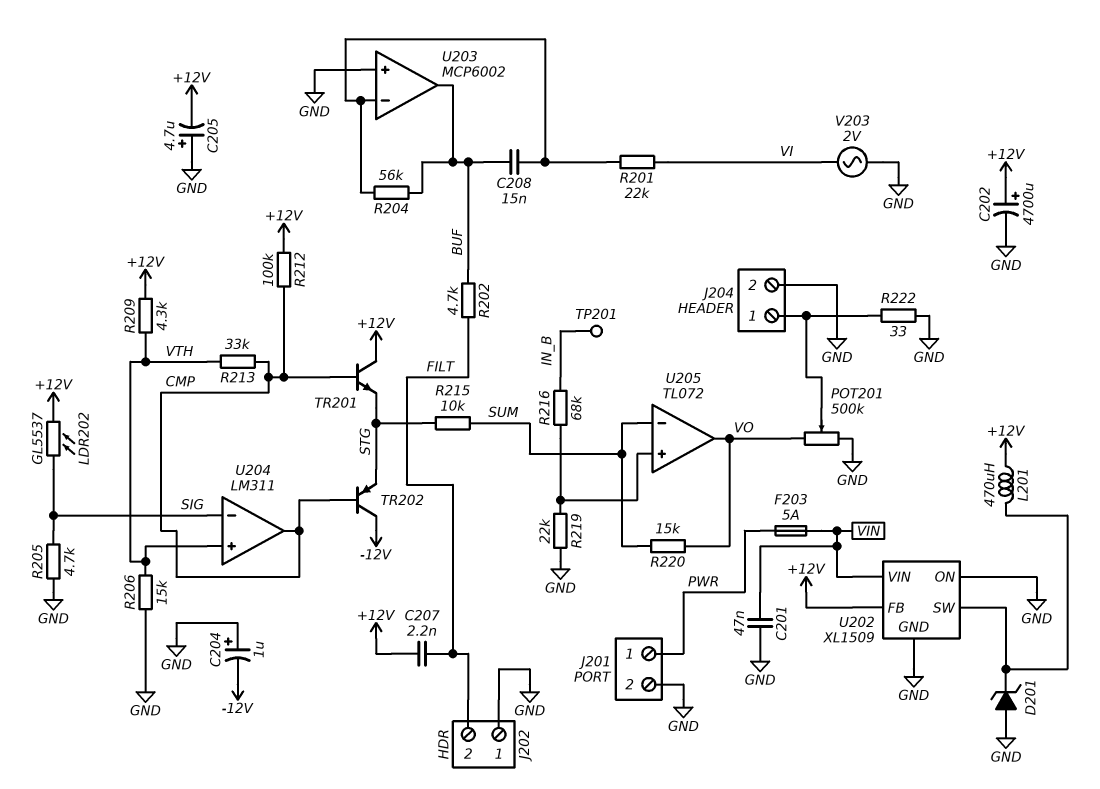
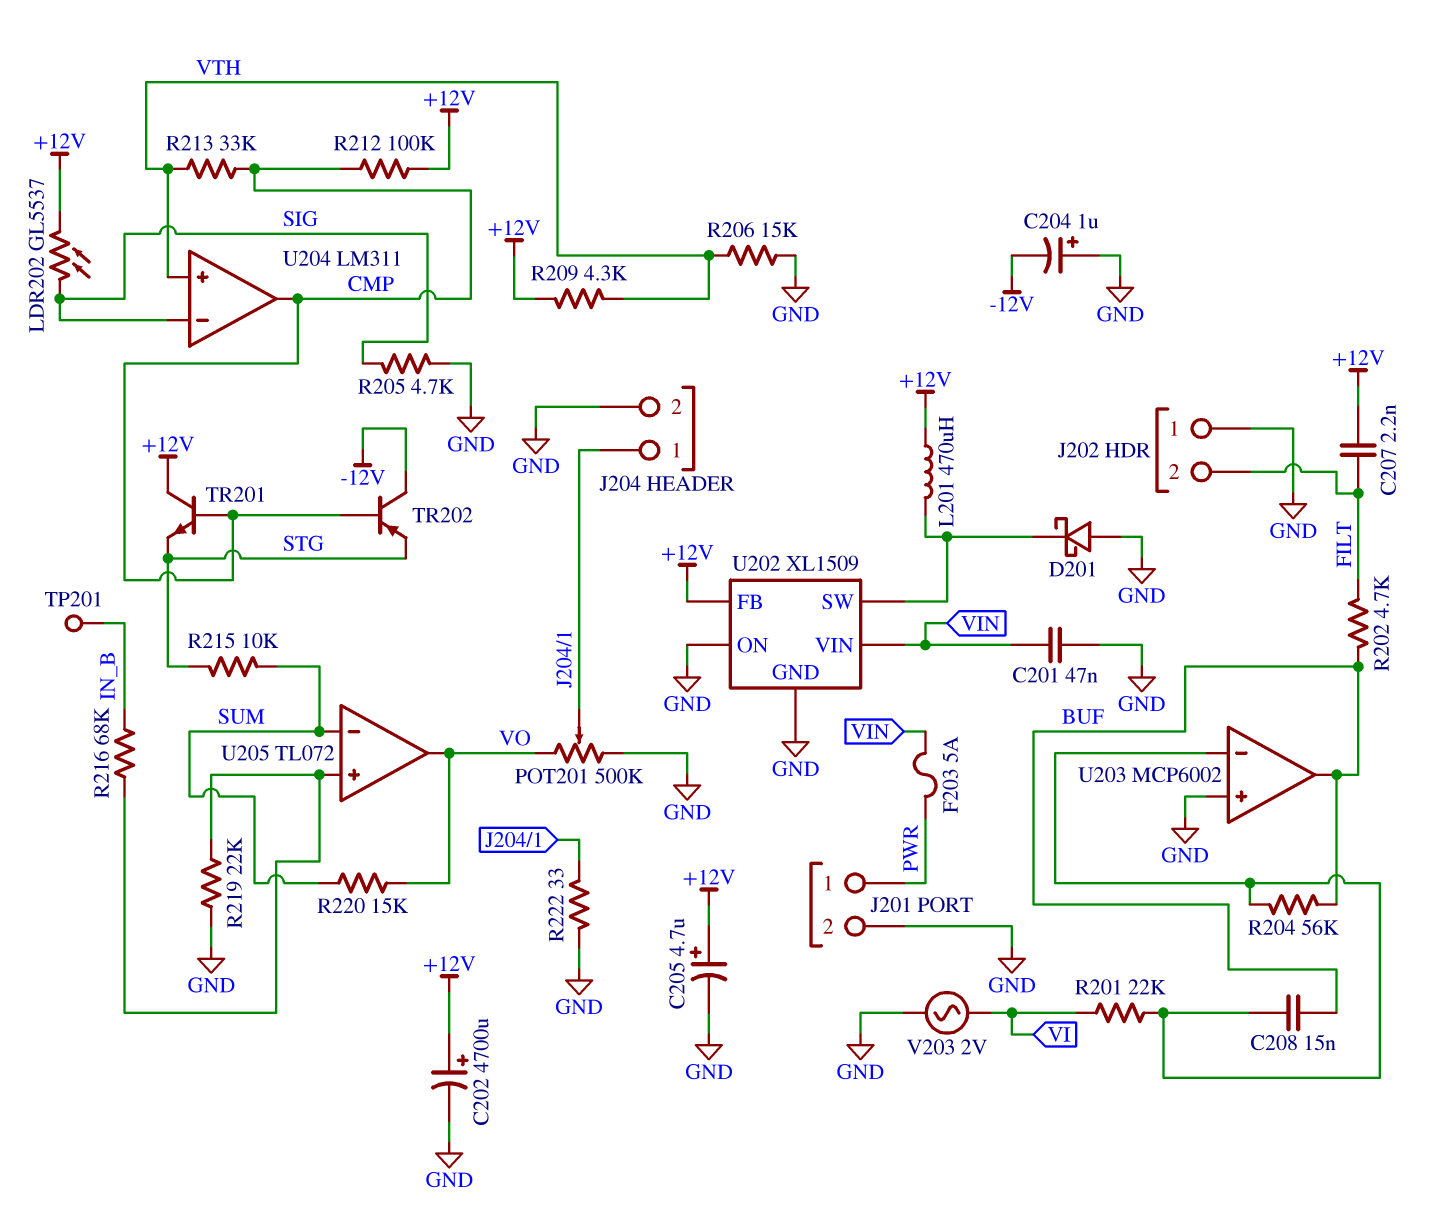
C205: 4.7uF (plus GND, minus +12V) -> 4.7uF (plus +12V, minus GND)
D201: zener (A GND, K U202/SW) -> schottky (A GND, K U202/SW)

